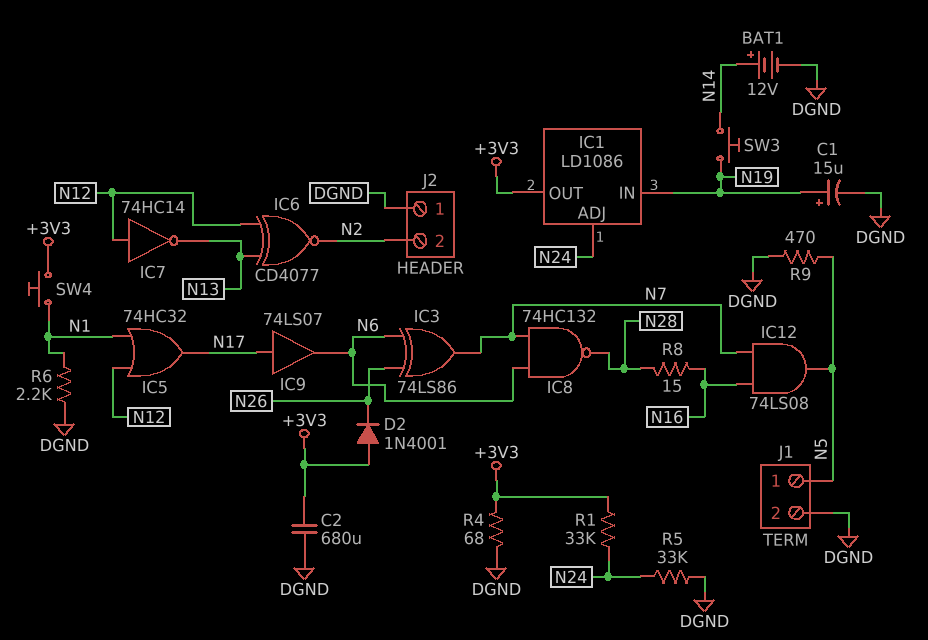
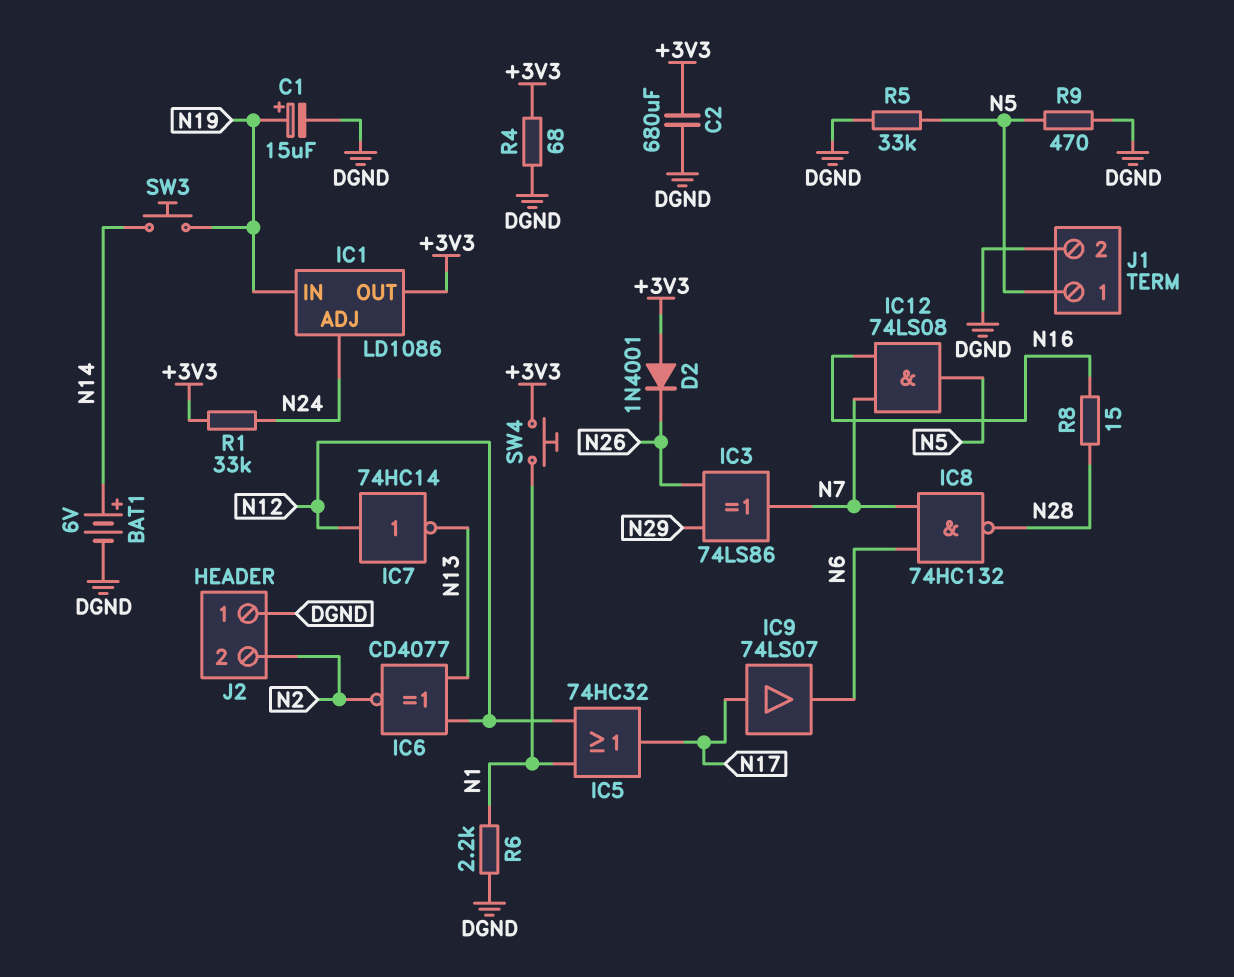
BAT1: 12V (plus N14, minus DGND) -> 6V (plus N14, minus DGND)
IC3: XOR 74LS86 (in N6, in N26, out N7) -> XOR 74LS86 (in N26, in N29, out N7)
R5: 33k (DGND, N24) -> 33k (DGND, N5)

